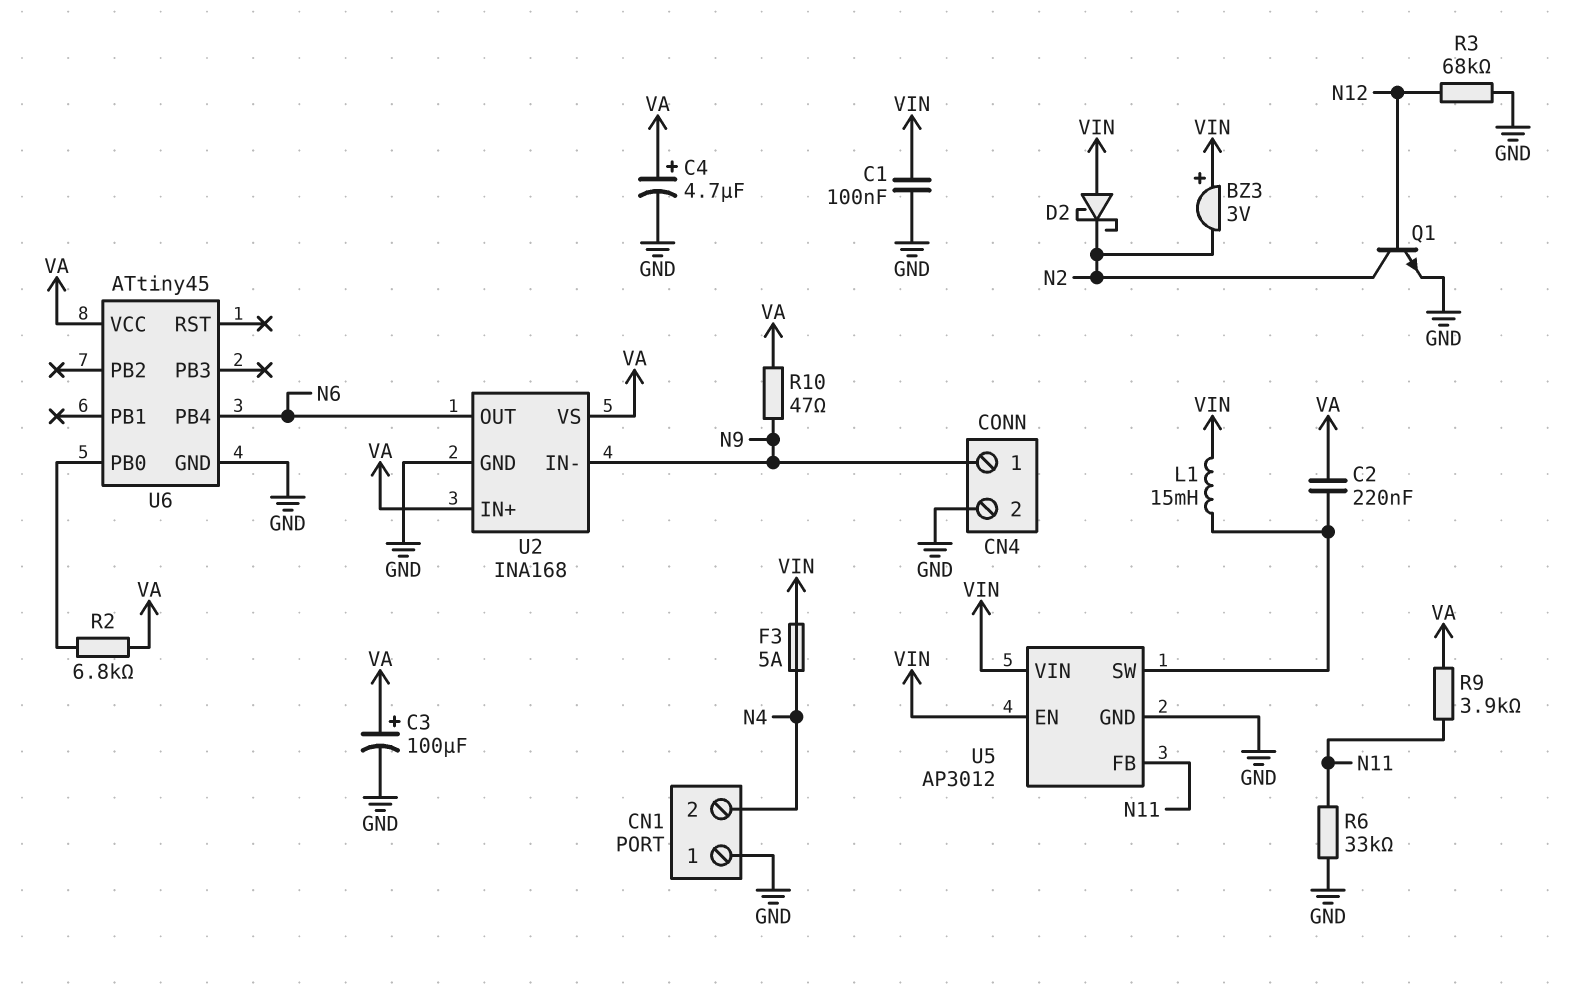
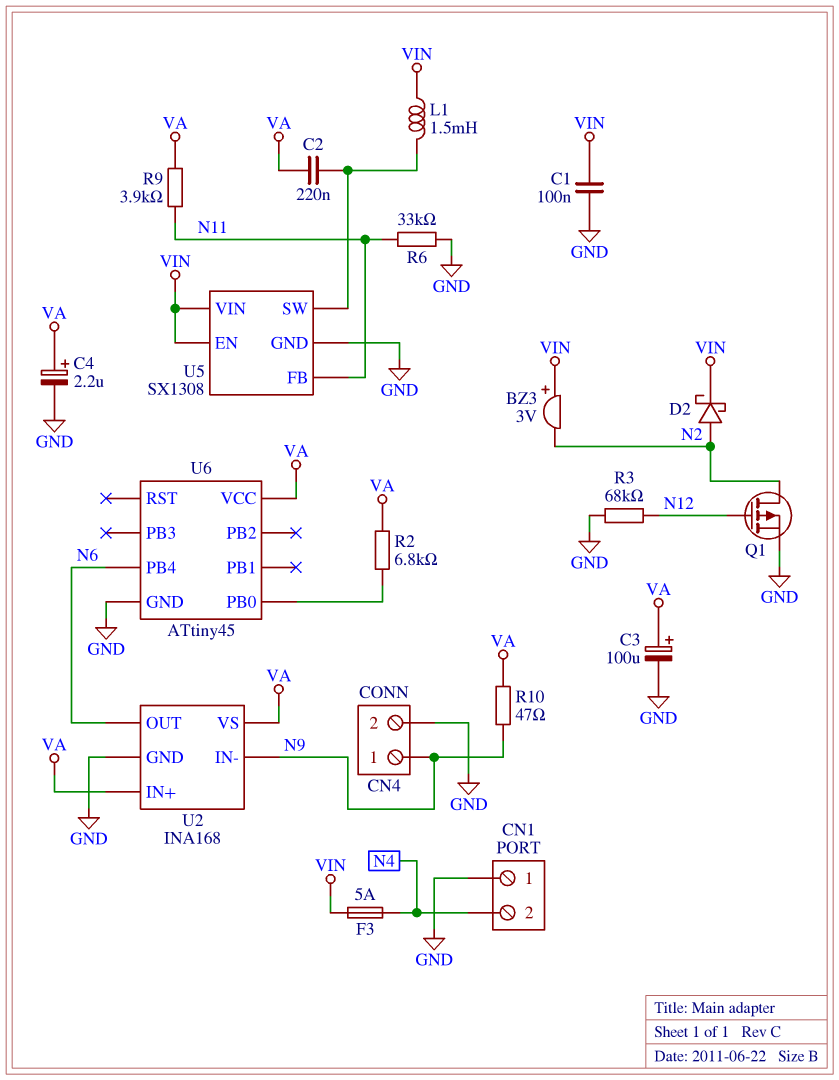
C4: 4.7uF (plus VA, minus GND) -> 2.2uF (plus VA, minus GND)
D2: schottky (A VIN, K N2) -> schottky (A N2, K VIN)
L1: 15mH (U5/SW, VIN) -> 1.5mH (U5/SW, VIN)
Q1: NPN (B N12, C N2, E GND) -> PMOS (G N12, D N2, S GND)
U5: AP3012 -> SX1308

